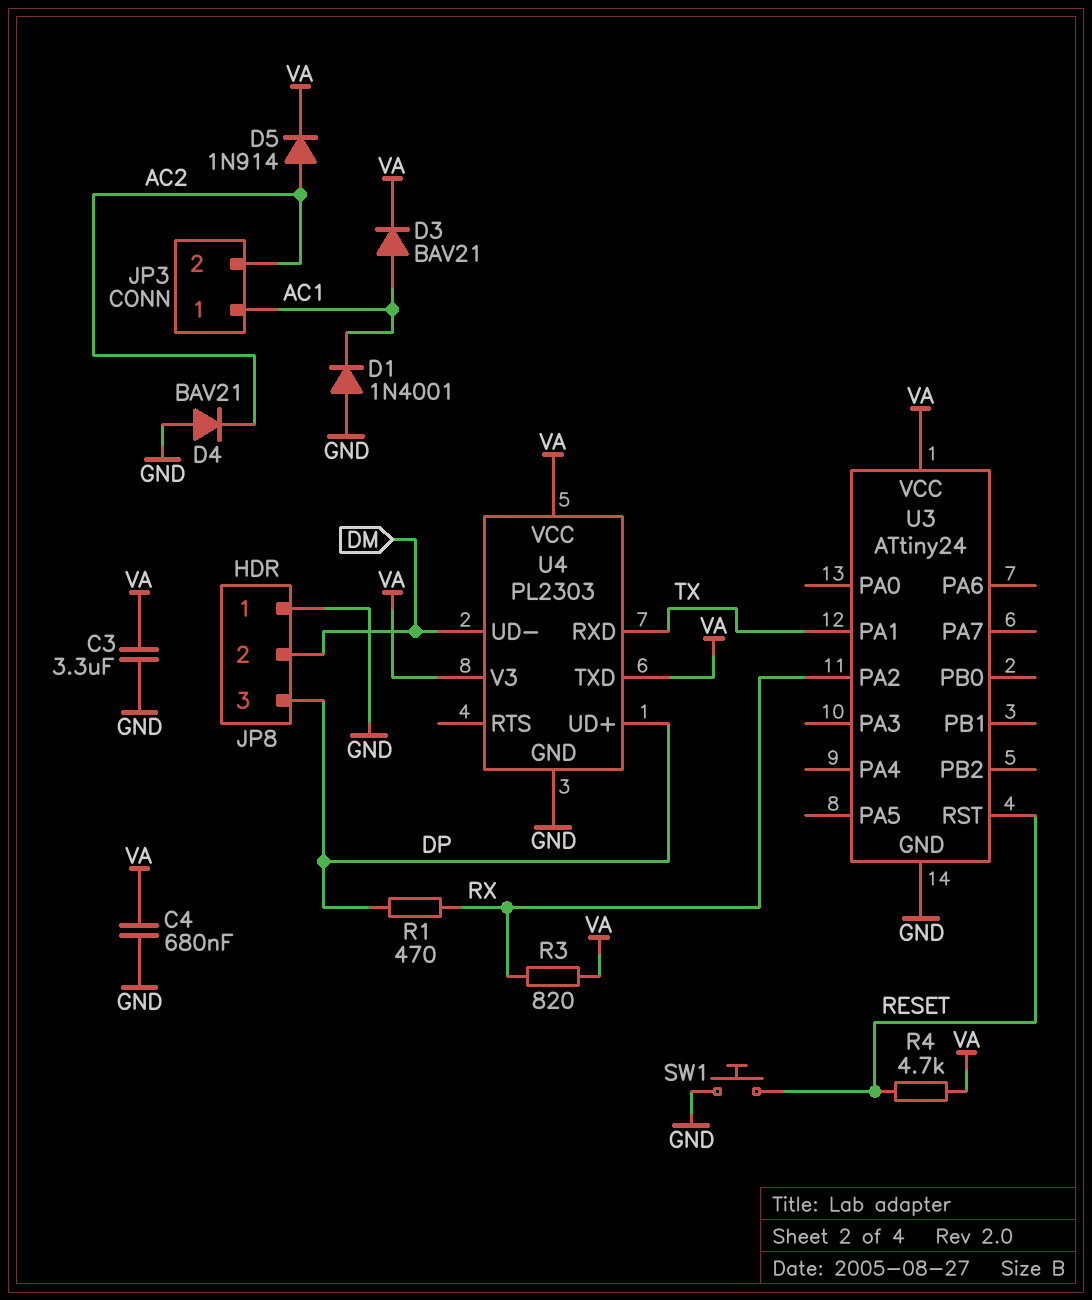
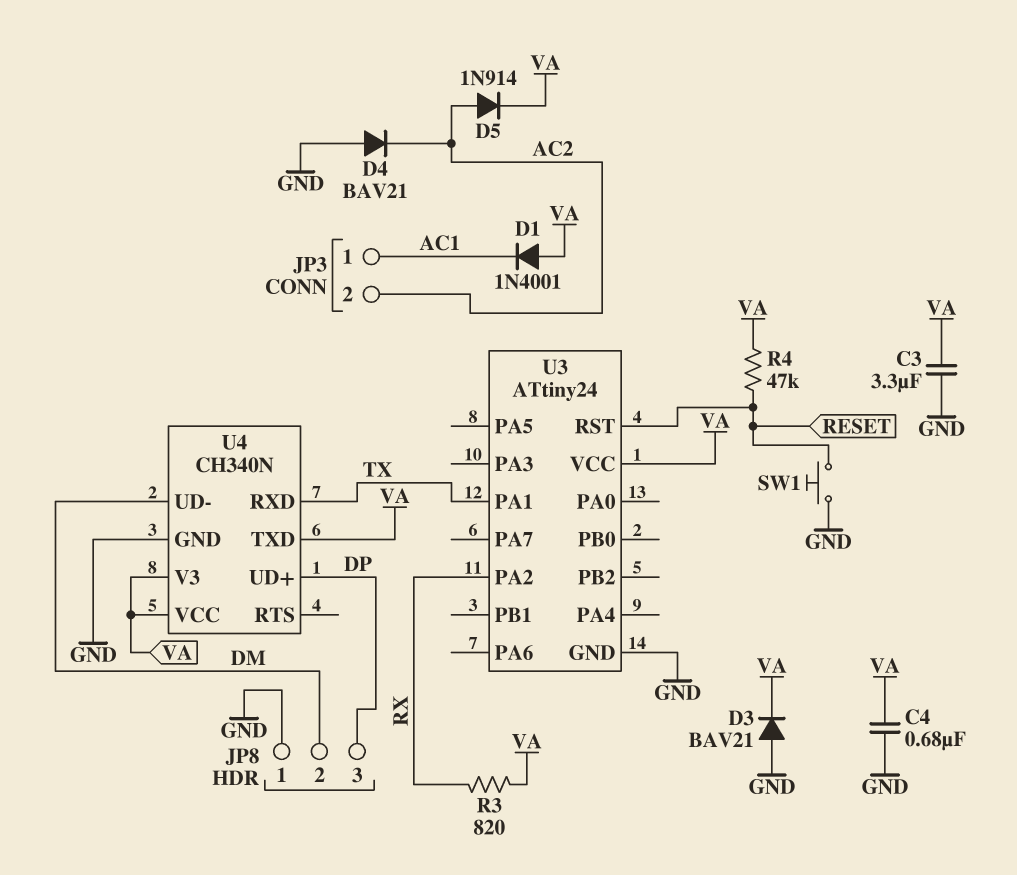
D1: diode 1N4001 (A GND, K AC1) -> diode 1N4001 (A VA, K AC1)
D3: diode BAV21 (A AC1, K VA) -> diode BAV21 (A GND, K VA)
R1: 470 (DP, RX) -> none
R4: 4.7k (RESET, VA) -> 47k (RESET, VA)
U4: PL2303 -> CH340N

